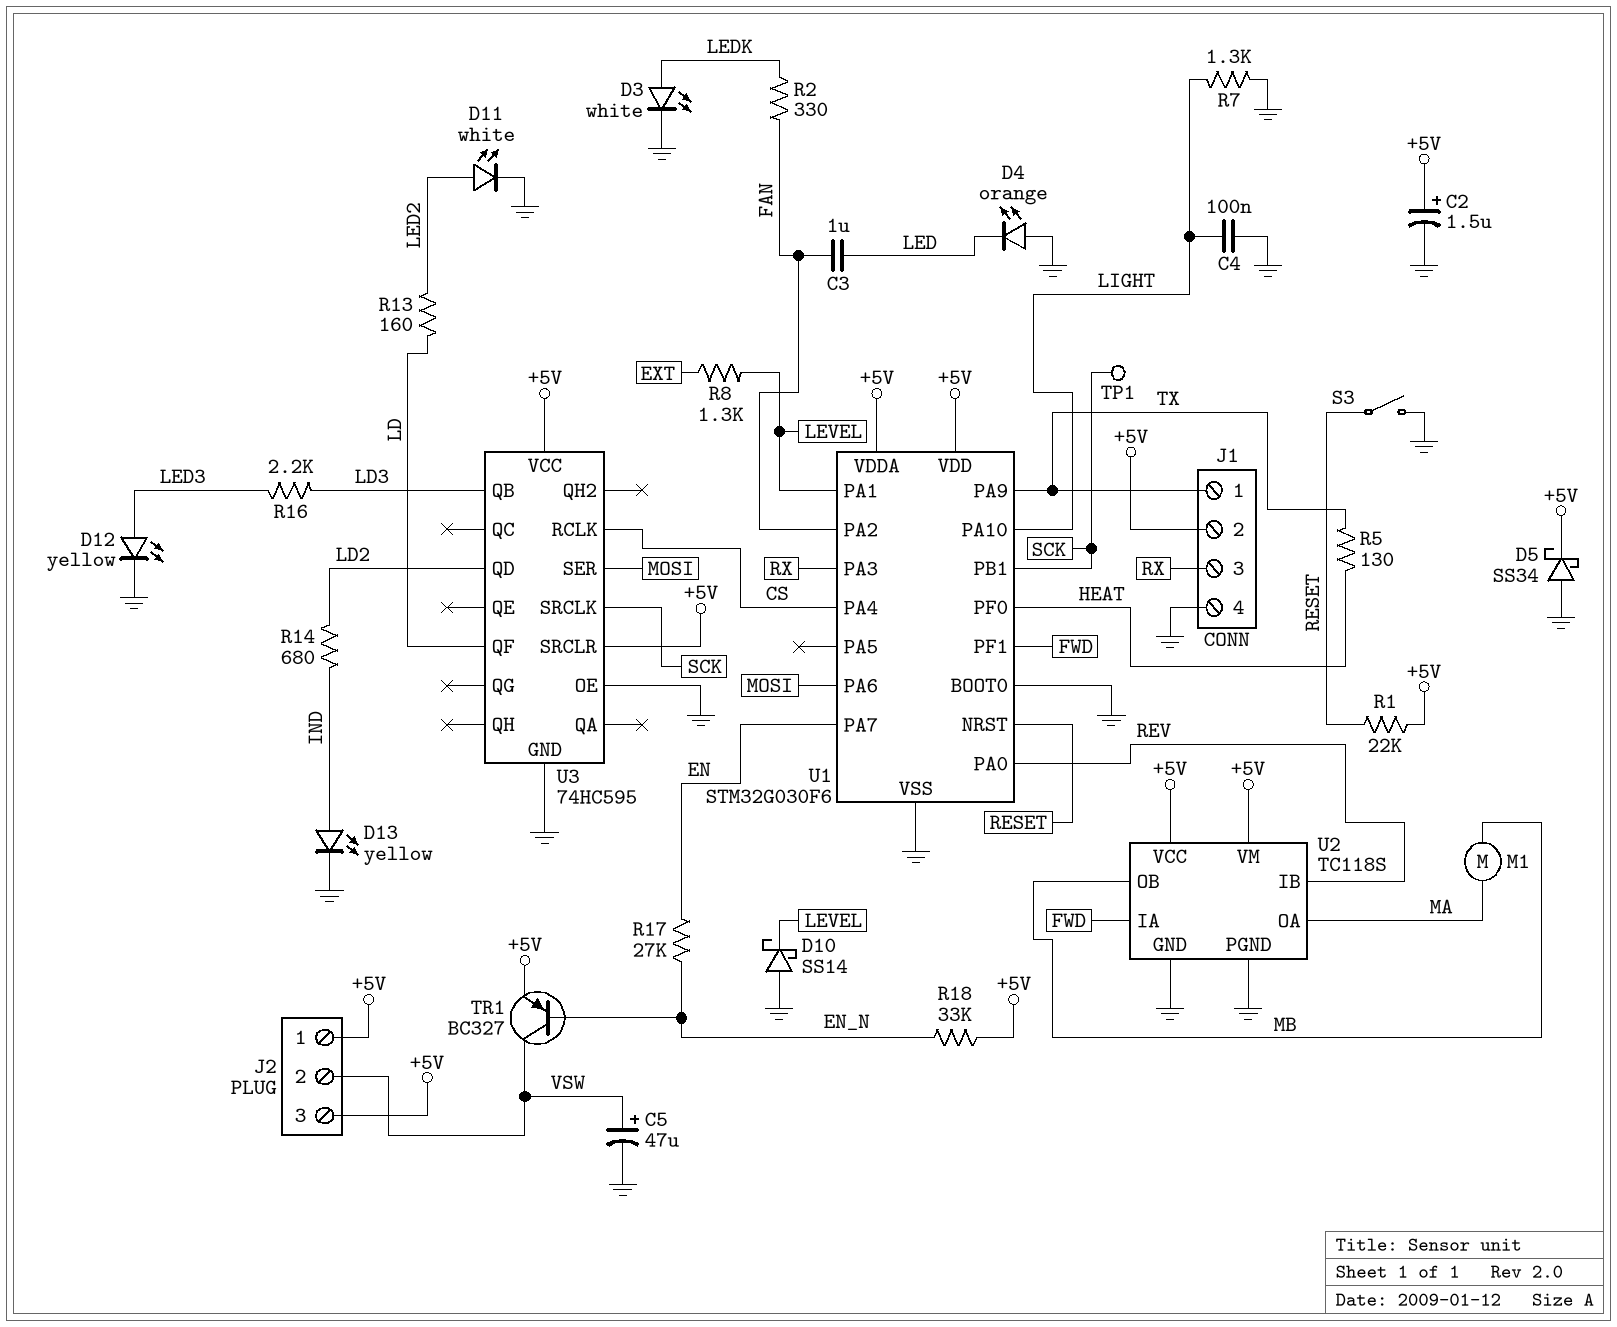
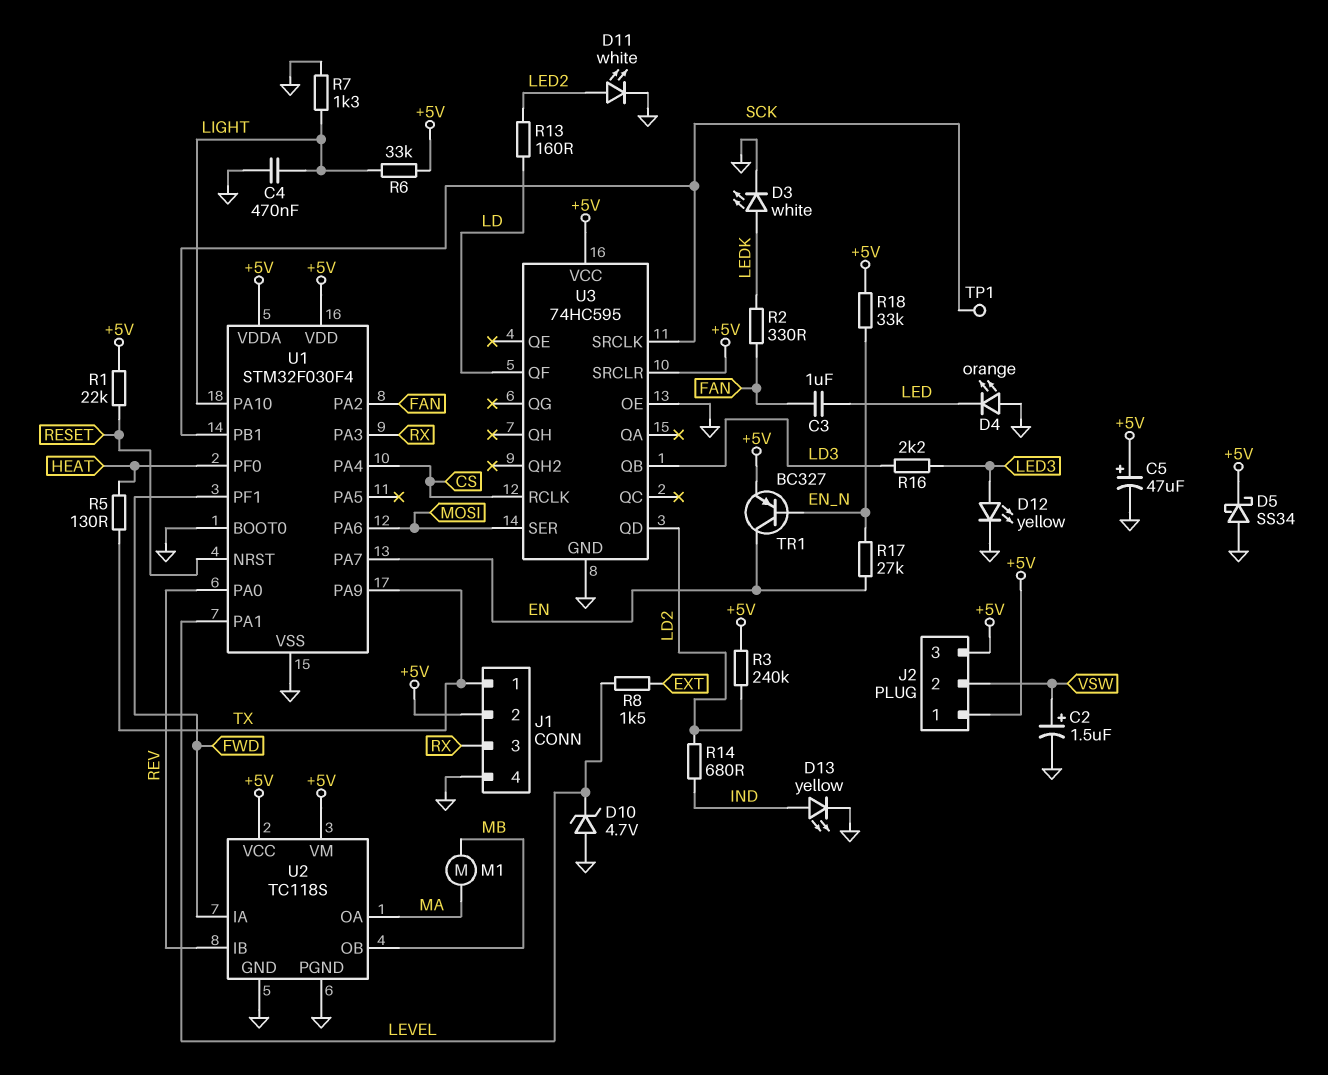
C2: 1.5uF (plus +5V, minus GND) -> 1.5uF (plus VSW, minus GND)
C4: 100nF (GND, LIGHT) -> 470nF (GND, LIGHT)
C5: 47uF (plus VSW, minus GND) -> 47uF (plus +5V, minus GND)
D10: schottky SS14 (A GND, K LEVEL) -> zener 4.7V (A GND, K LEVEL)
R3: none -> 240k (+5V, LD2)
R6: none -> 33k (+5V, LIGHT)
R8: 1.3k (EXT, LEVEL) -> 1.5k (EXT, LEVEL)
S3: switch (GND, RESET) -> none
TR1: PNP BC327 (B EN_N, C VSW, E +5V) -> PNP BC327 (B EN_N, C EN, E +5V)
U1: STM32G030F6 -> STM32F030F4

